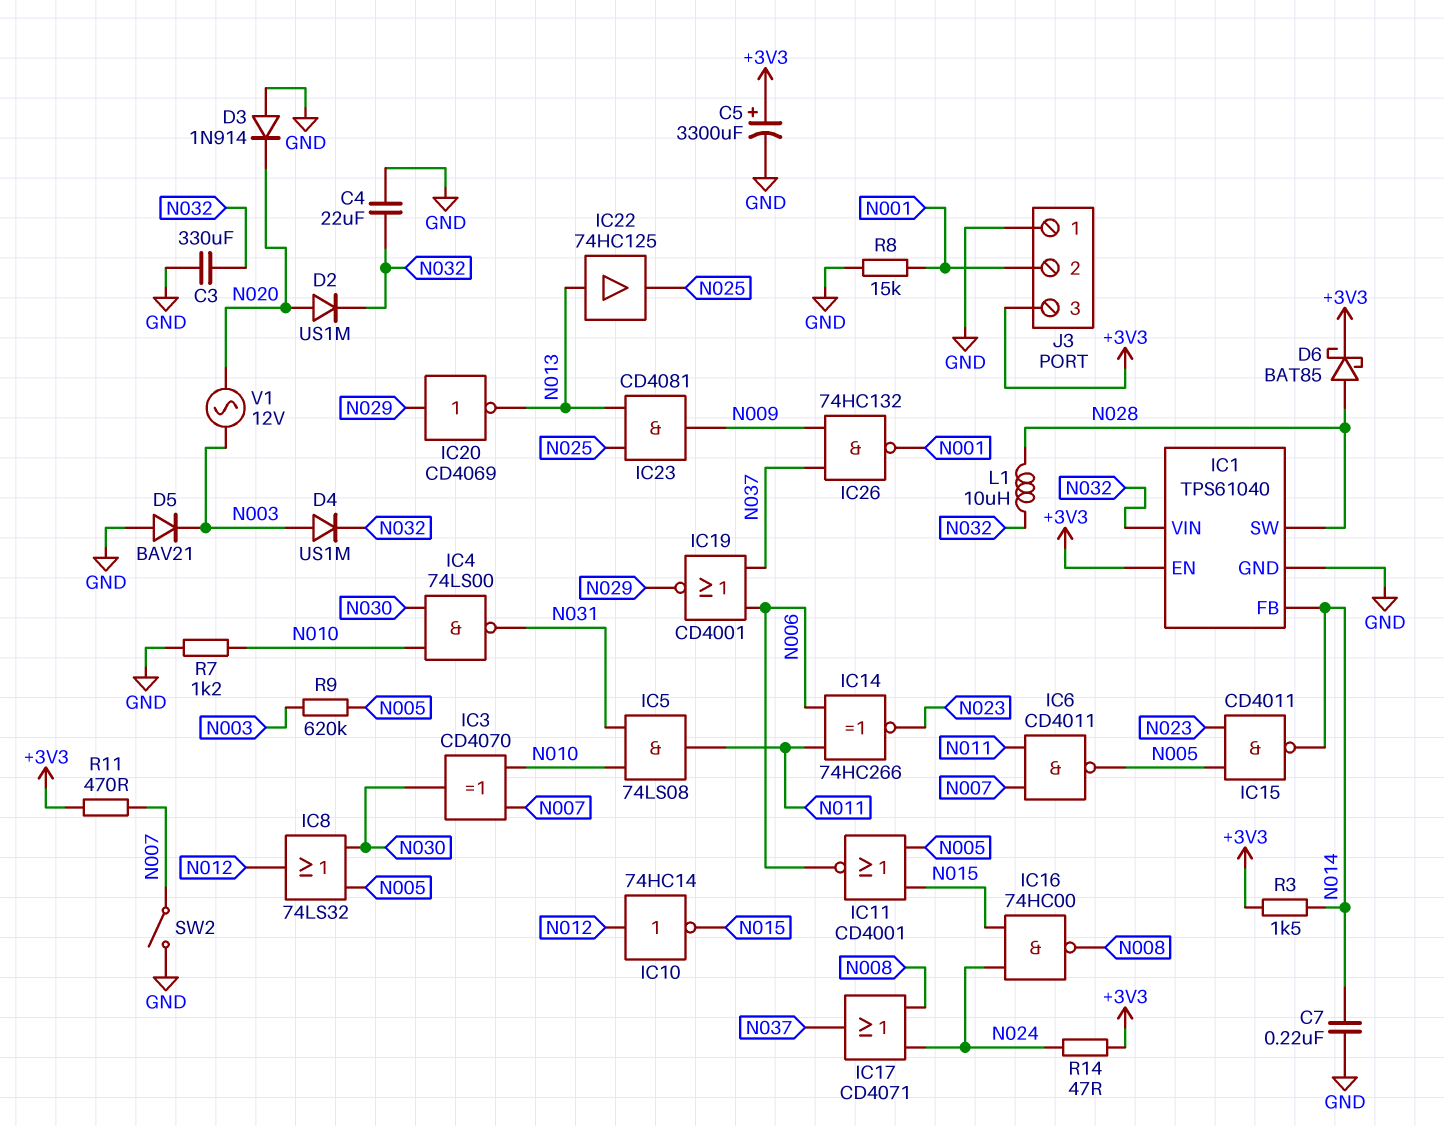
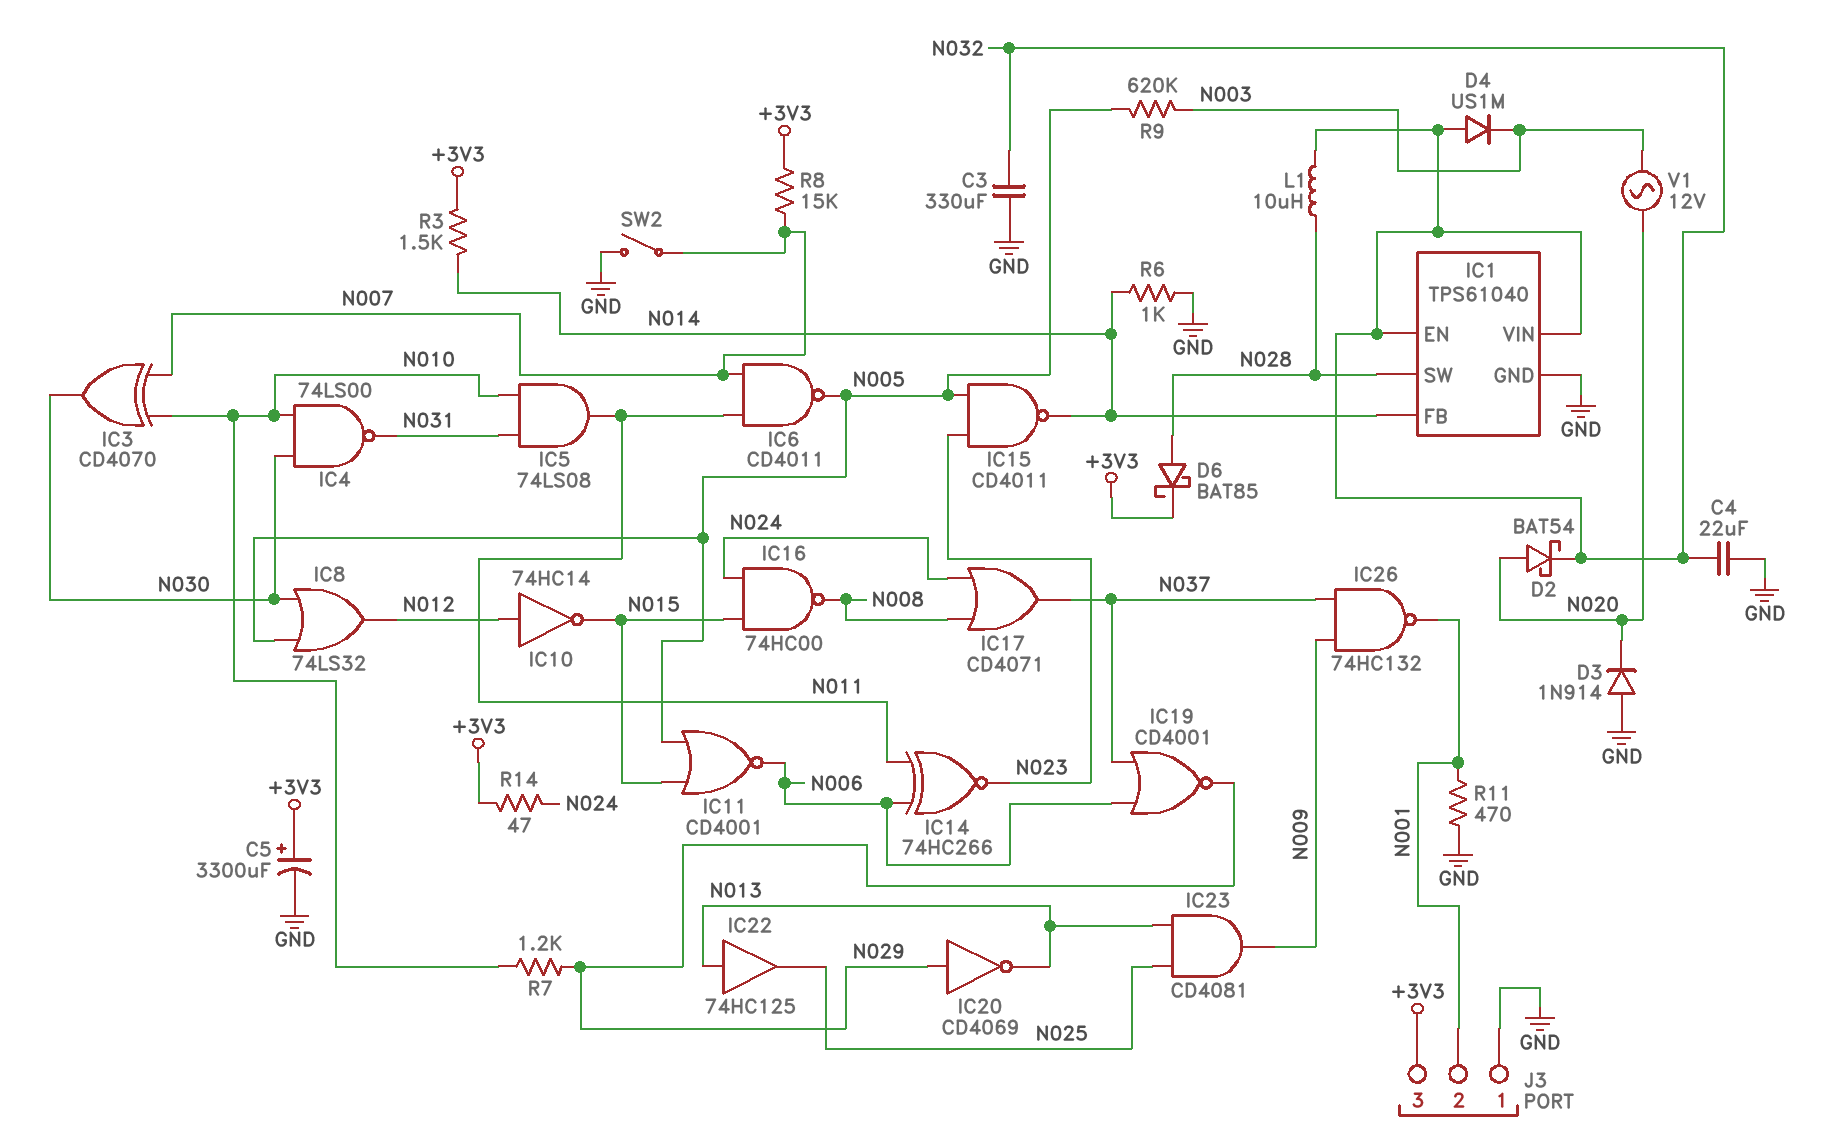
C7: 220nF (GND, N014) -> none
D2: diode US1M (A N020, K N032) -> schottky BAT54 (A N020, K N032)
D4: diode US1M (A N003, K N032) -> diode US1M (A N032, K N003)
D5: diode BAV21 (A GND, K N003) -> none
IC1 pin EN: +3V3 -> N032
R6: none -> 1k (GND, N014)
R7: 1.2k (GND, N010) -> 1.2k (N010, N029)
R8: 15k (GND, N001) -> 15k (+3V3, N007)
R11: 470 (+3V3, N007) -> 470 (GND, N001)

